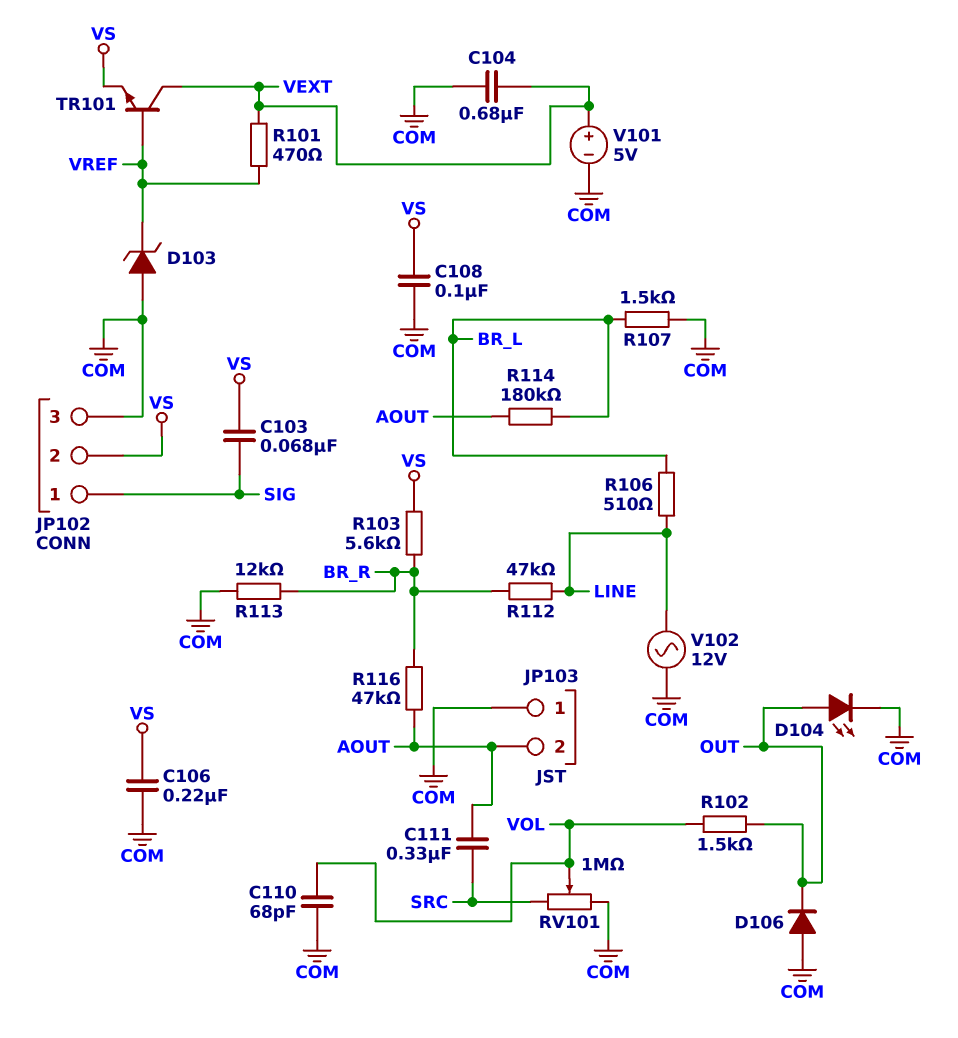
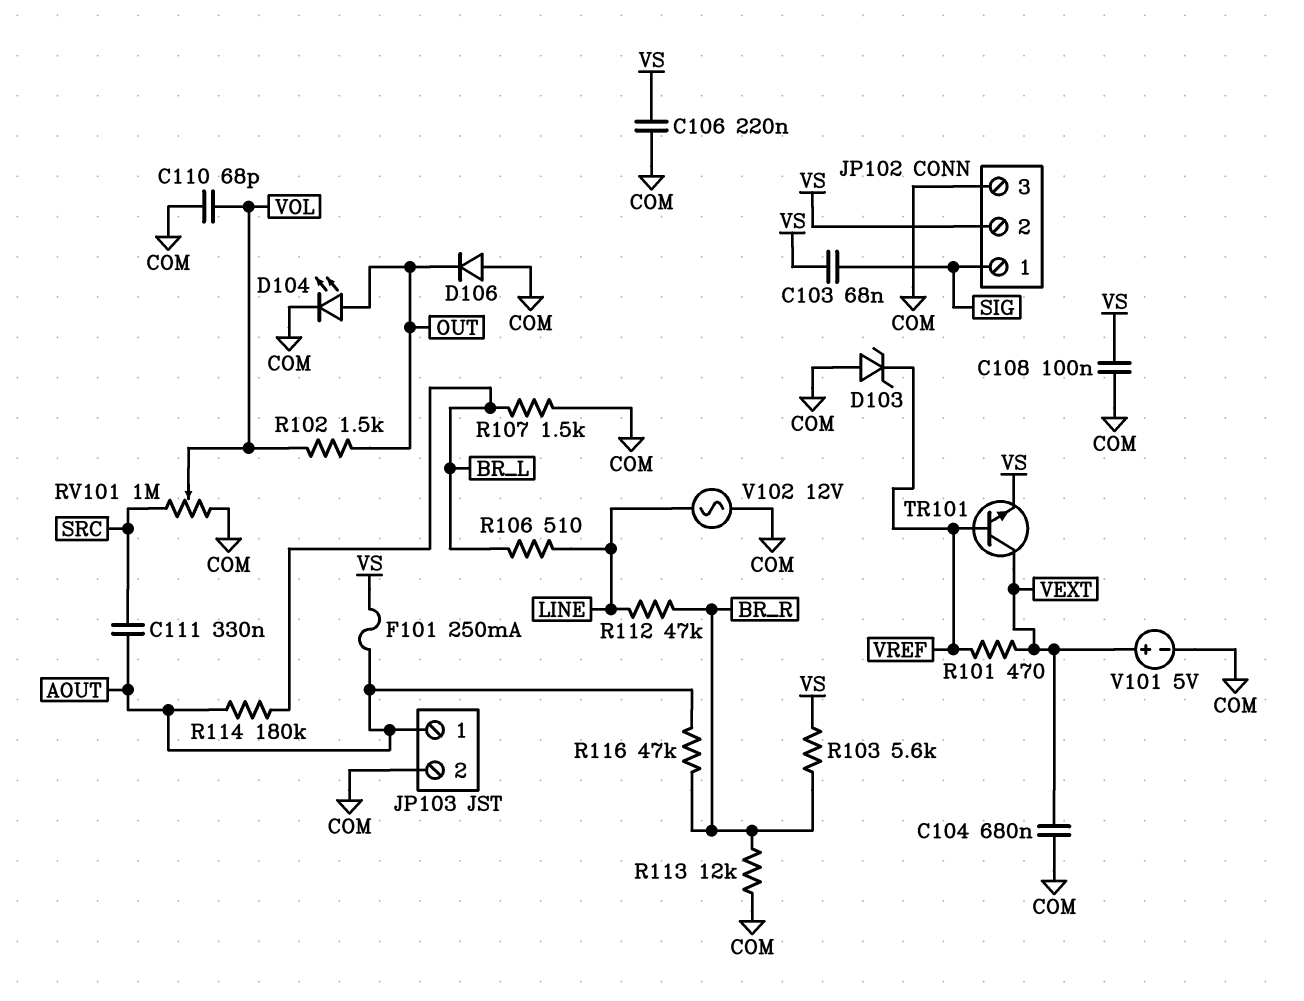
F101: none -> 250mA (AOUT, VS)
JP103 pin 1: COM -> AOUT
JP103 pin 2: AOUT -> COM

